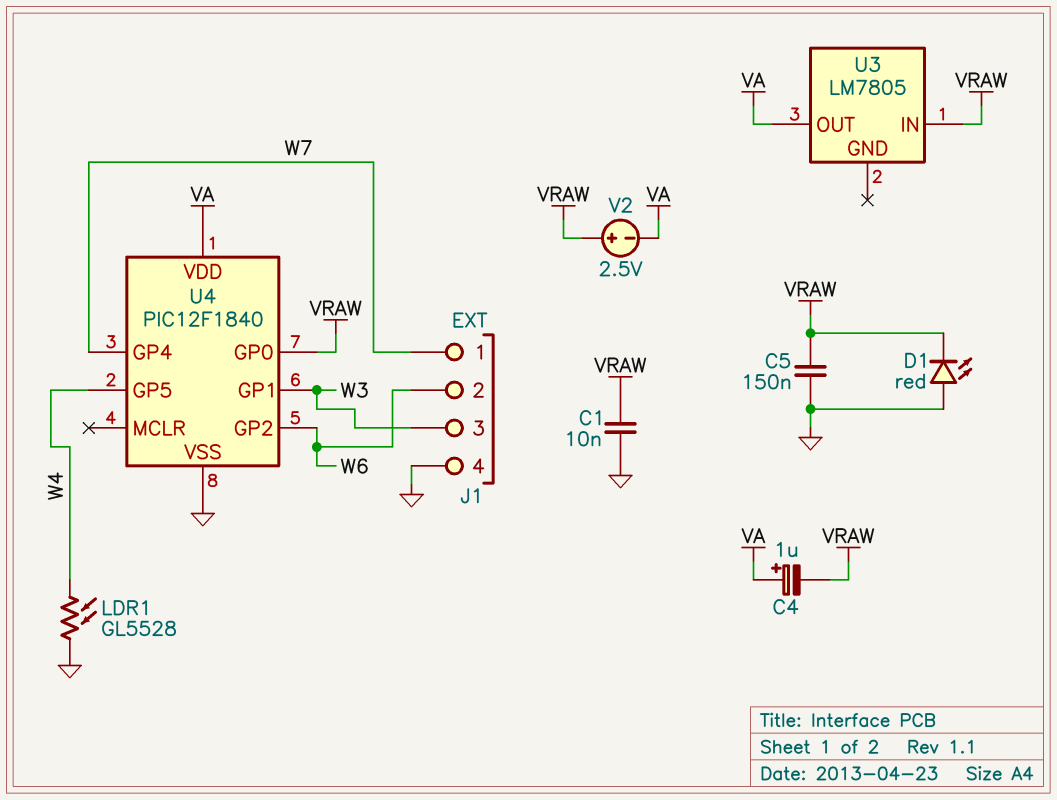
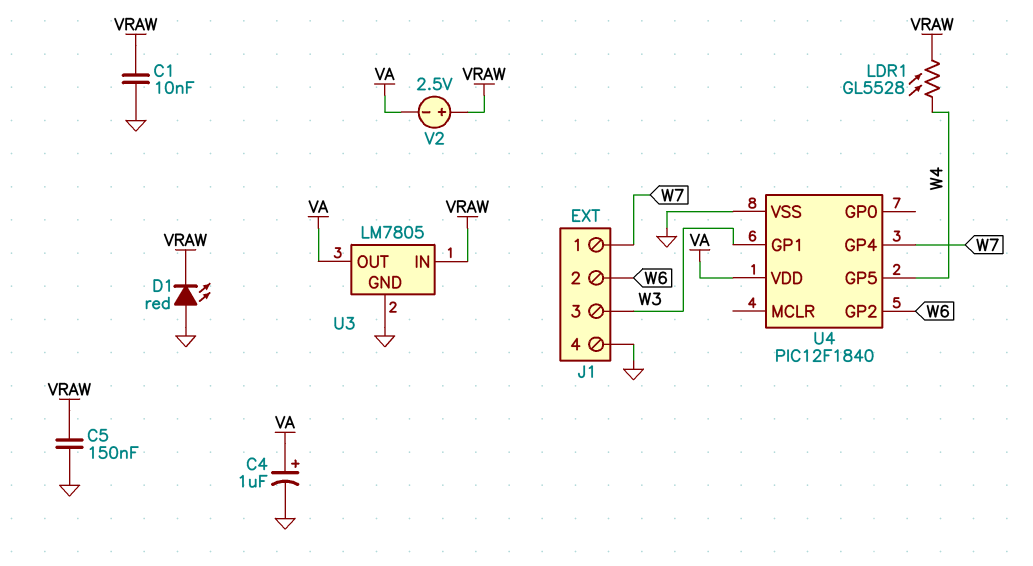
C4: 1uF (plus VA, minus VRAW) -> 1uF (plus VA, minus GND)
LDR1: GL5528 (GND, W4) -> GL5528 (VRAW, W4)
U3 pin GND: none -> GND
U4 pin GP0: VRAW -> none

